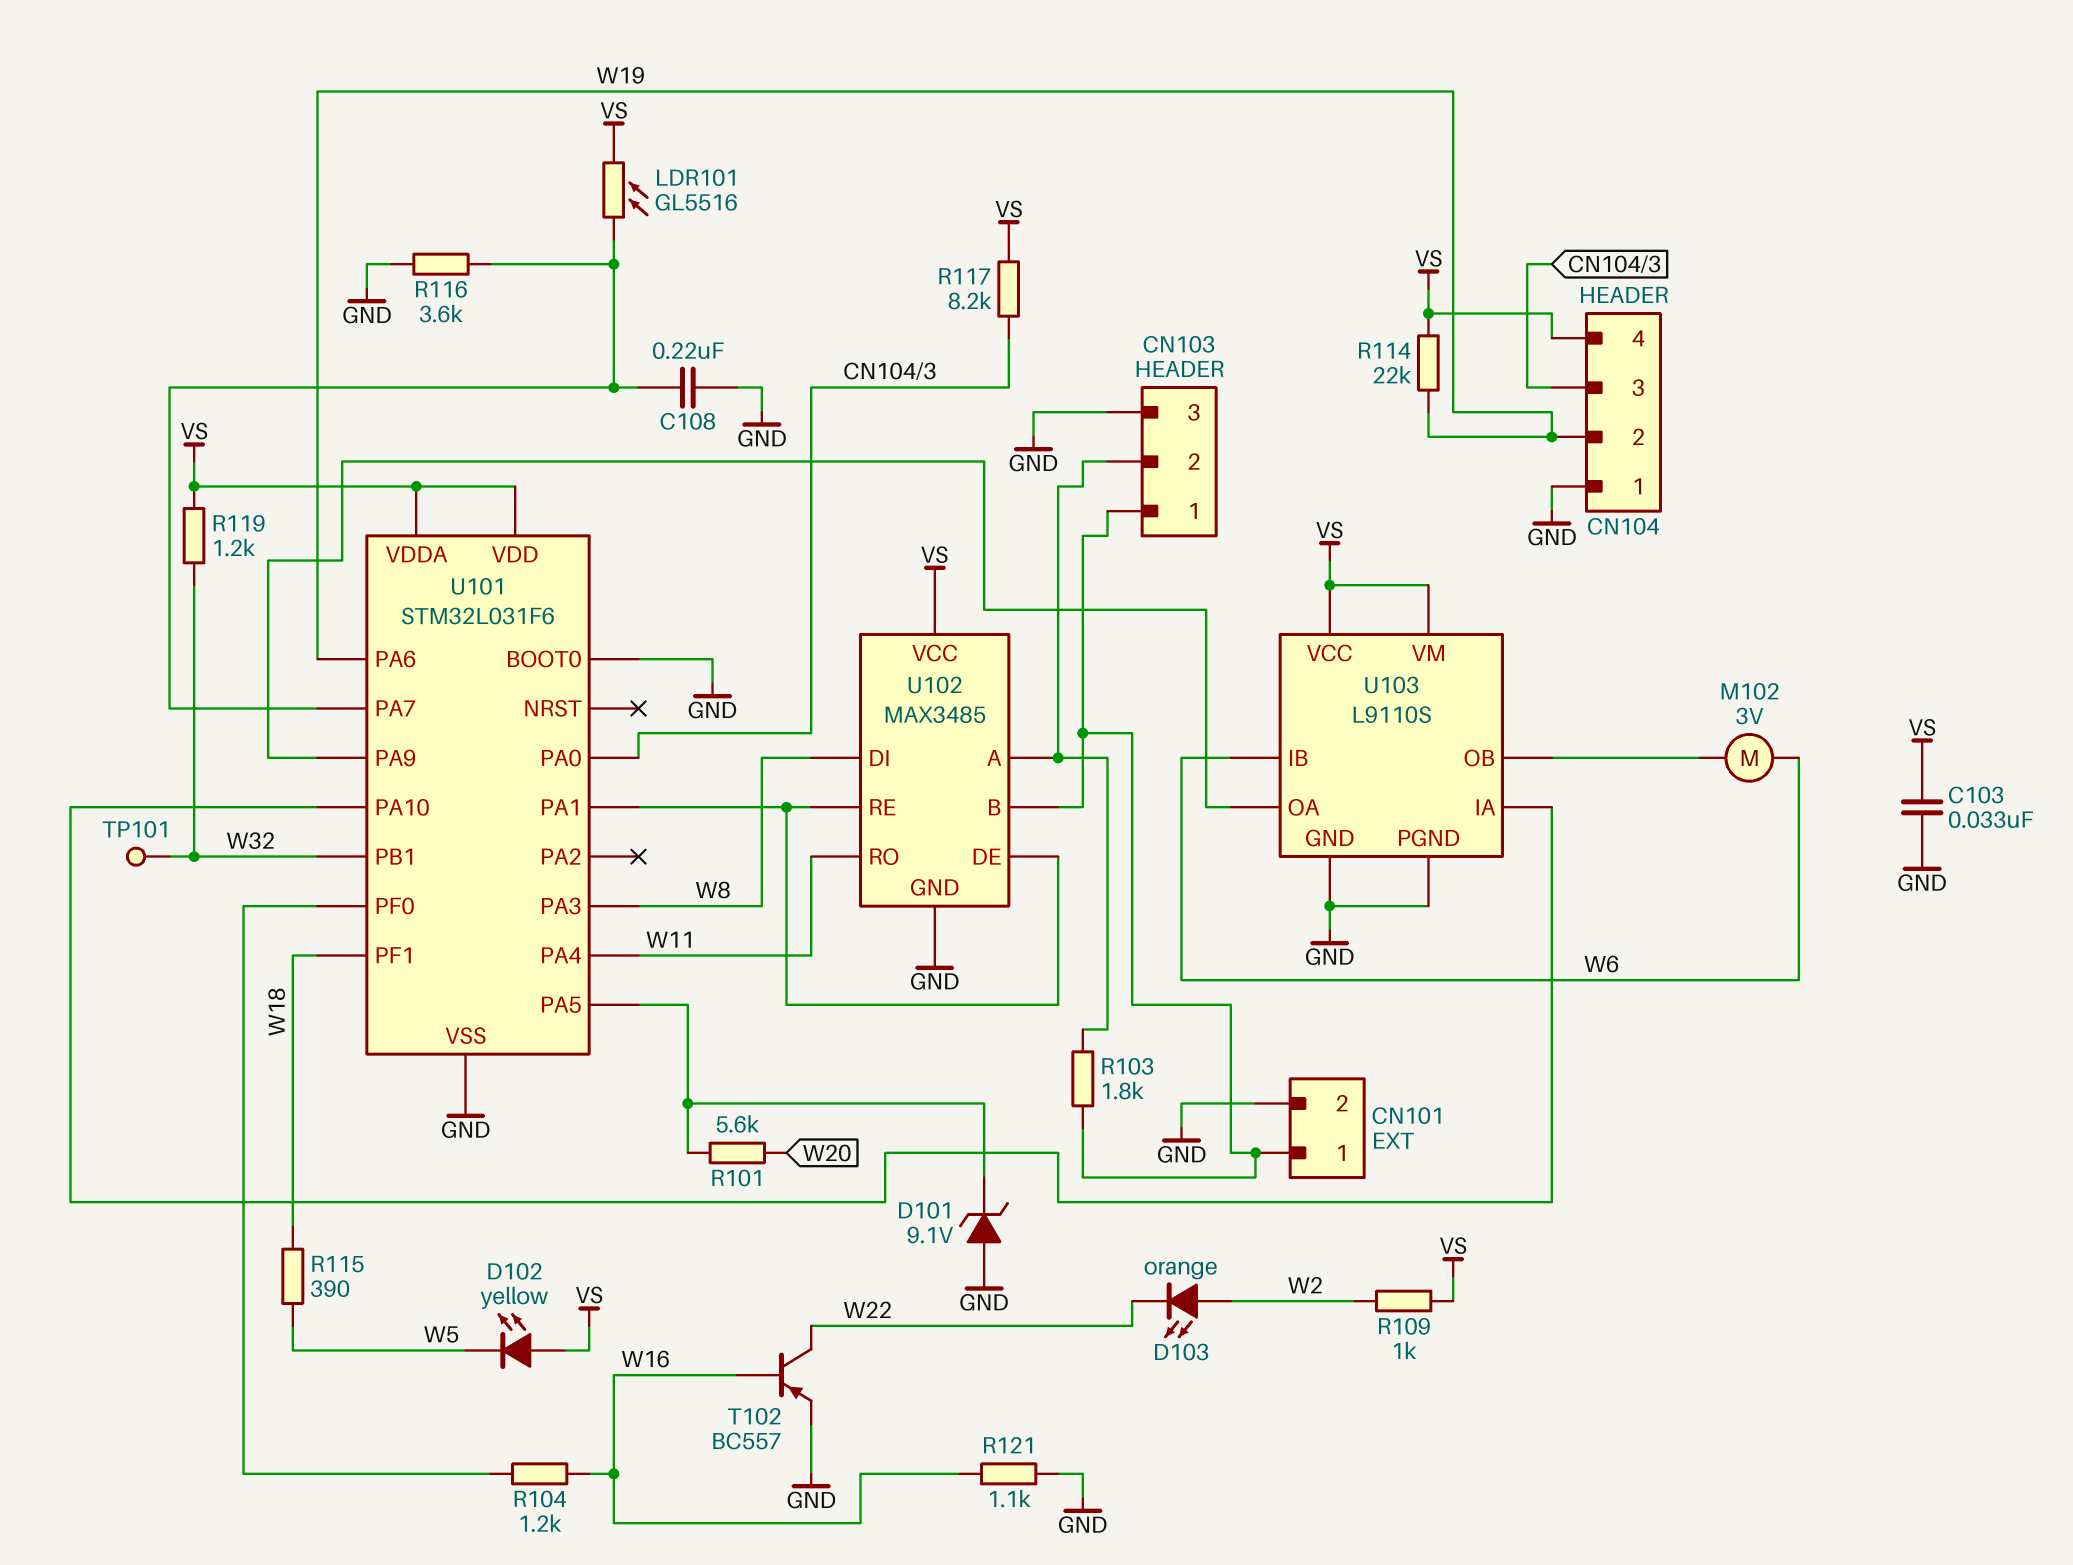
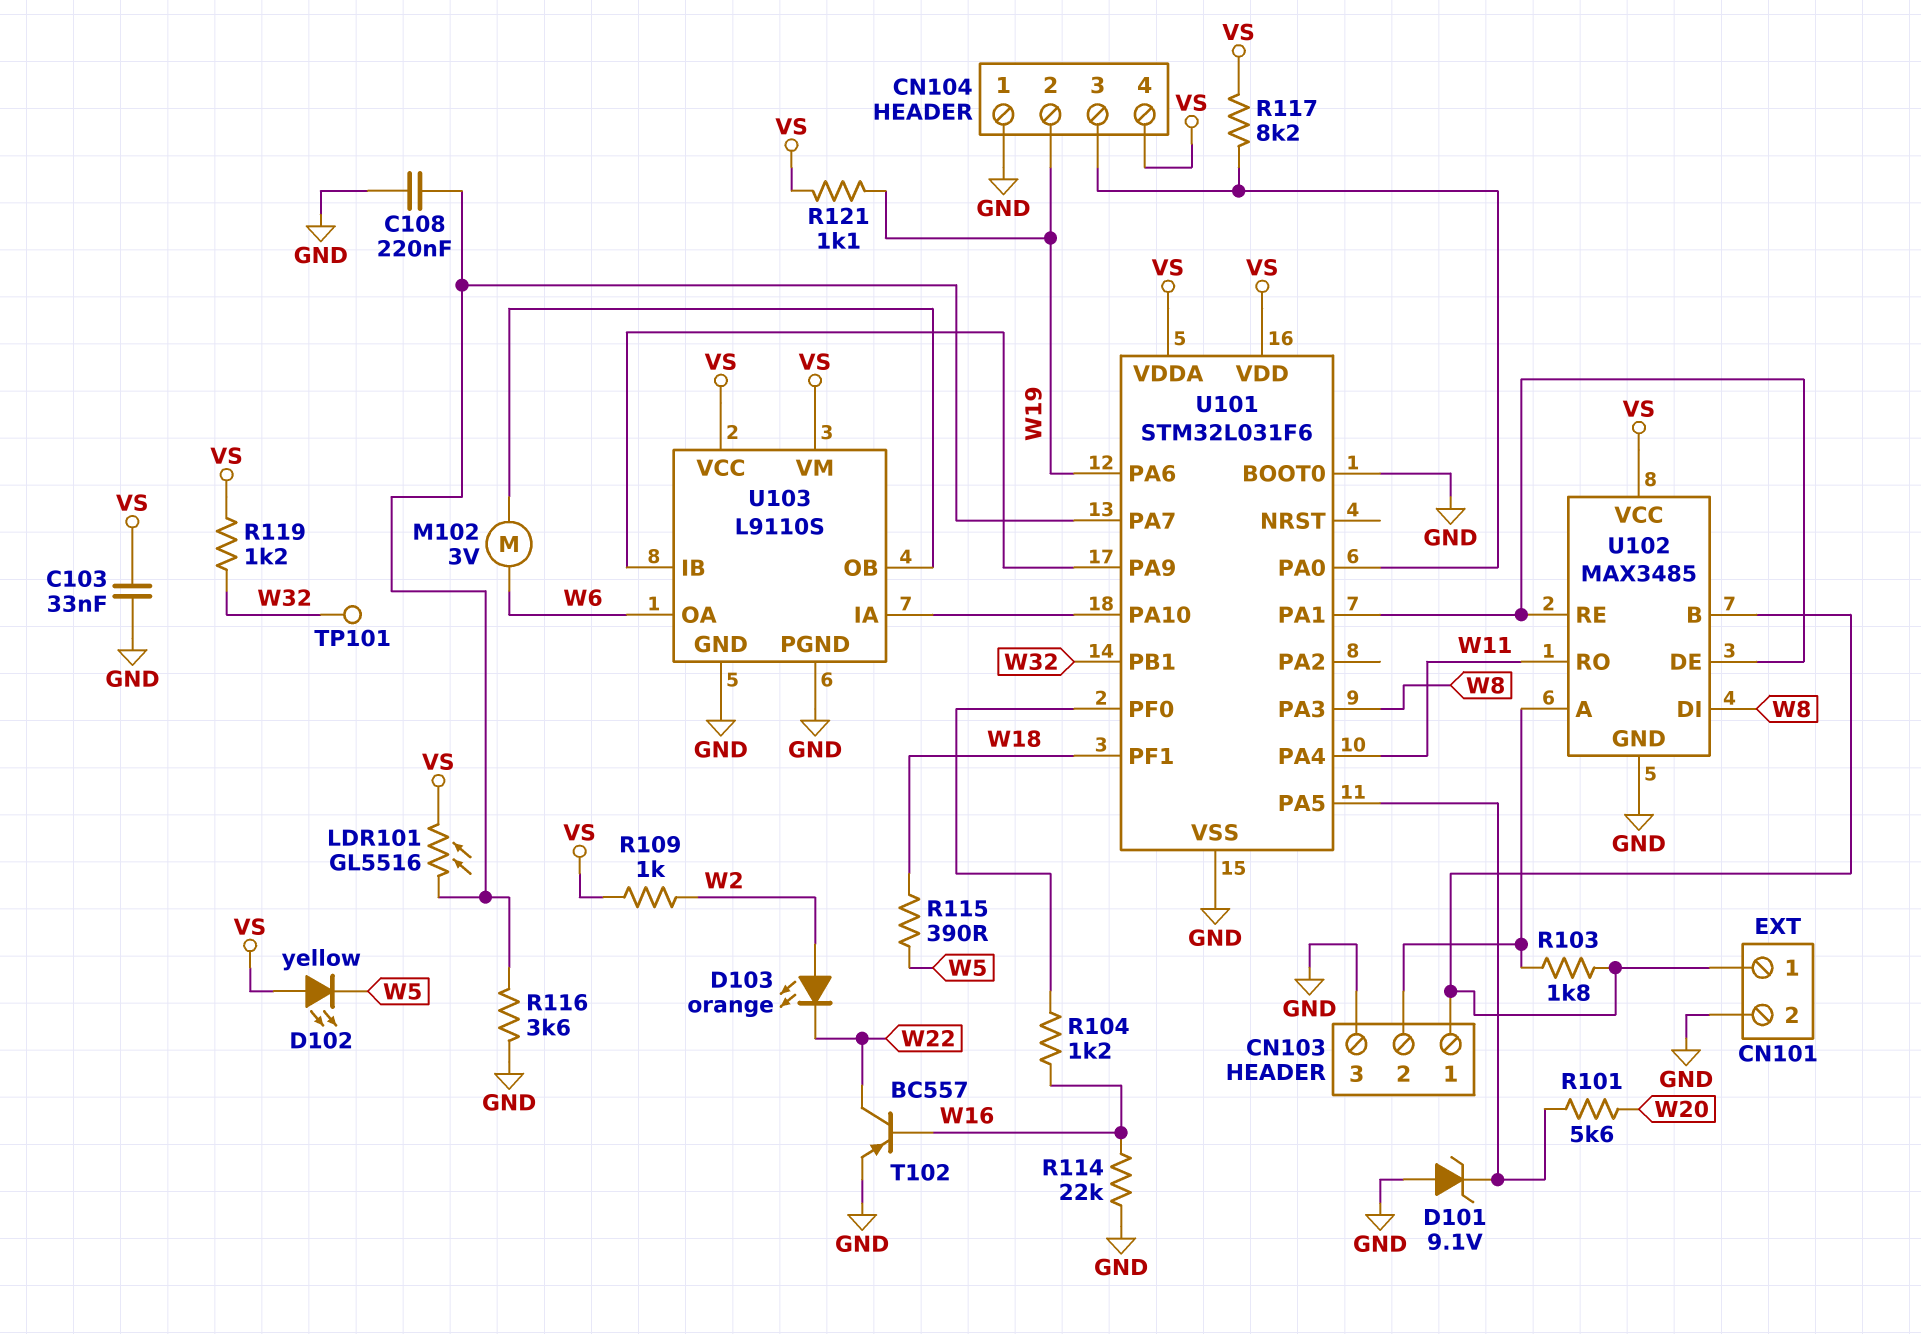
R114: 22k (VS, W19) -> 22k (GND, W16)
R121: 1.1k (GND, W16) -> 1.1k (VS, W19)
U103 pin IB: W6 -> U101/PA9
U103 pin OA: U101/PA9 -> W6

